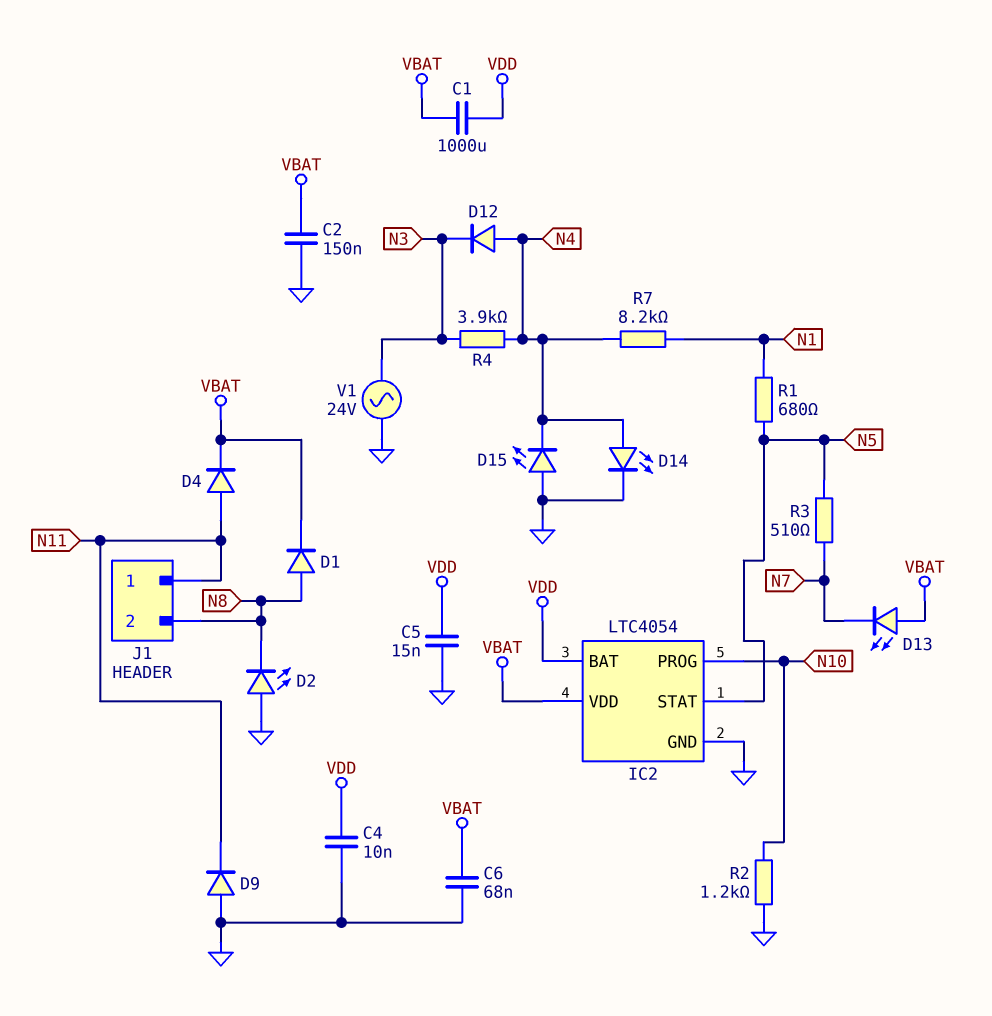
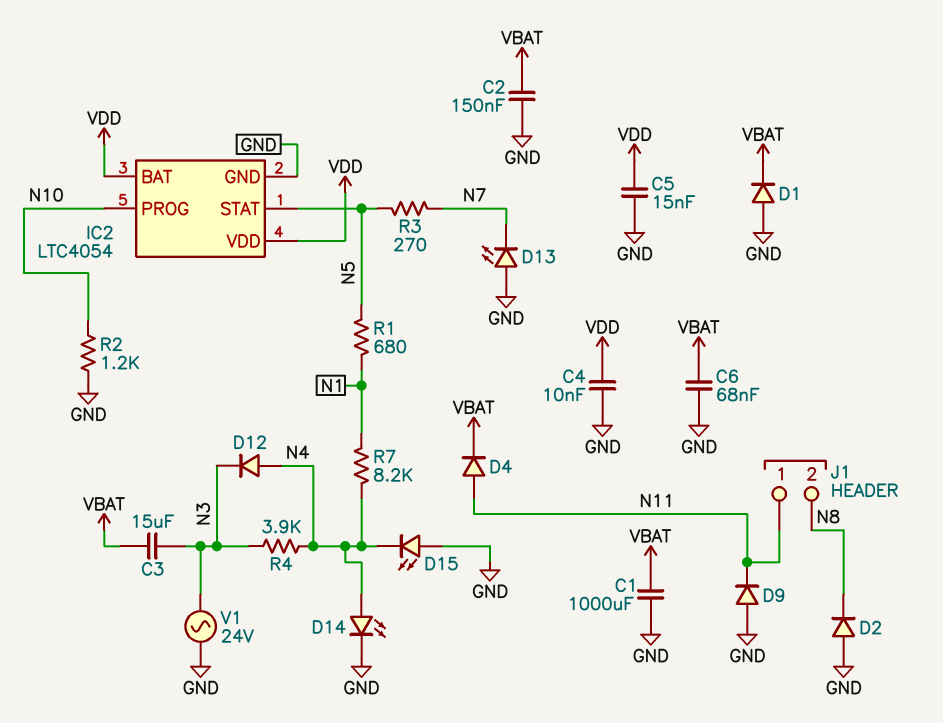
C1: 1000uF (VBAT, VDD) -> 1000uF (GND, VBAT)
C3: none -> 15uF (N3, VBAT)
D1: diode (A N8, K VBAT) -> diode (A GND, K VBAT)
D2: LED (A GND, K N8) -> diode (A GND, K N8)
D13: LED (A VBAT, K N7) -> LED (A GND, K N7)
IC2 pin VDD: VBAT -> VDD
R3: 510 (N5, N7) -> 270 (N5, N7)

